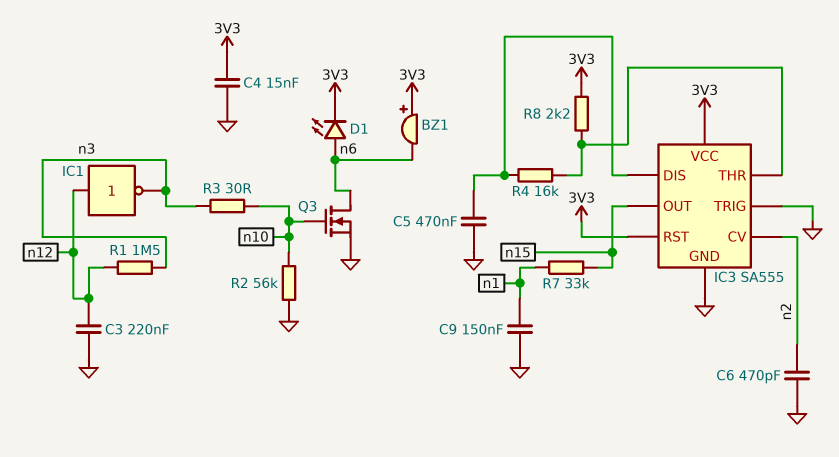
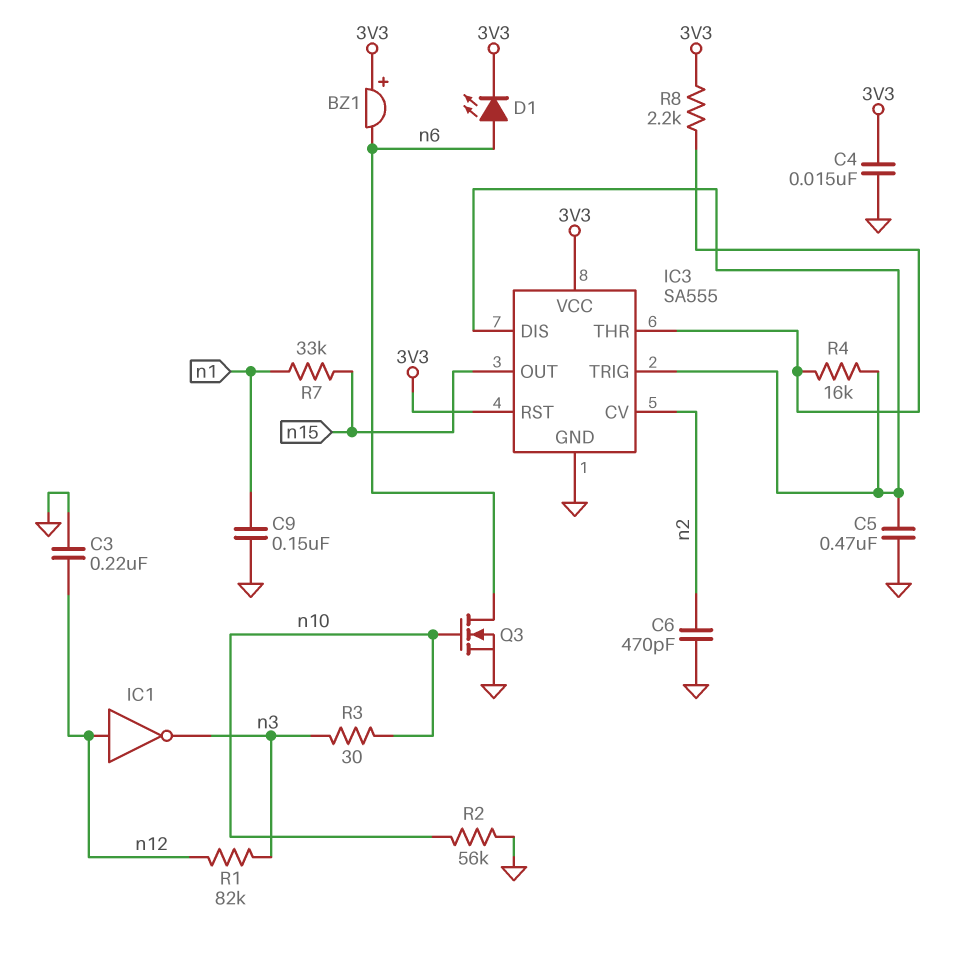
IC3 pin TRIG: GND -> IC3/DIS
R1: 1.5M (n3, n12) -> 82k (n3, n12)

